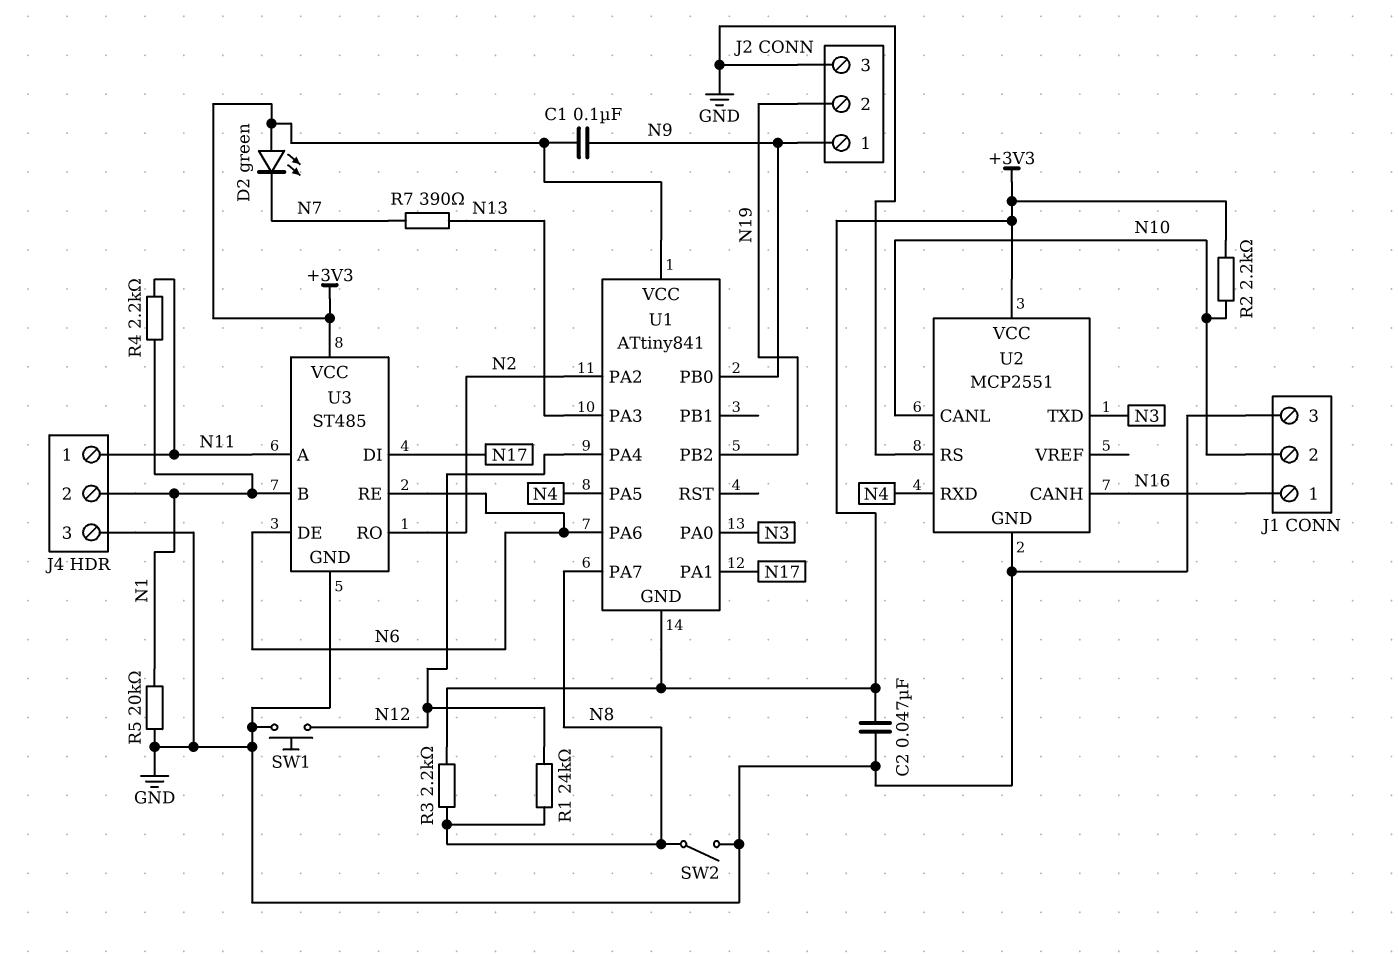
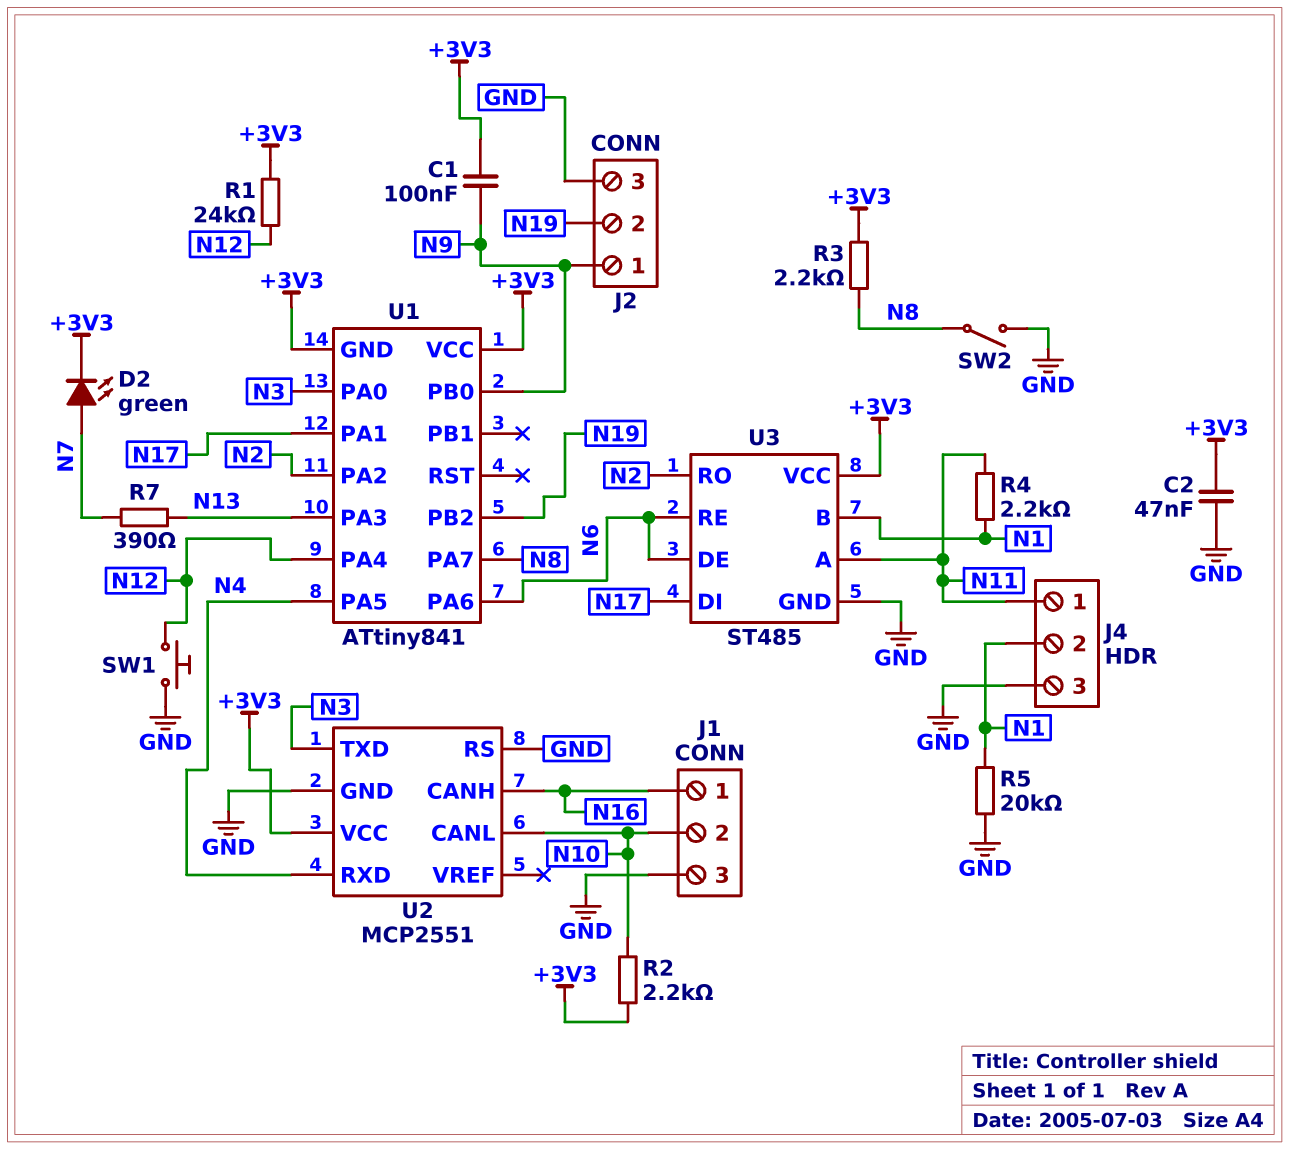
D2: LED green (A +3V3, K N7) -> LED green (A N7, K +3V3)
R1: 24k (N8, N12) -> 24k (+3V3, N12)

